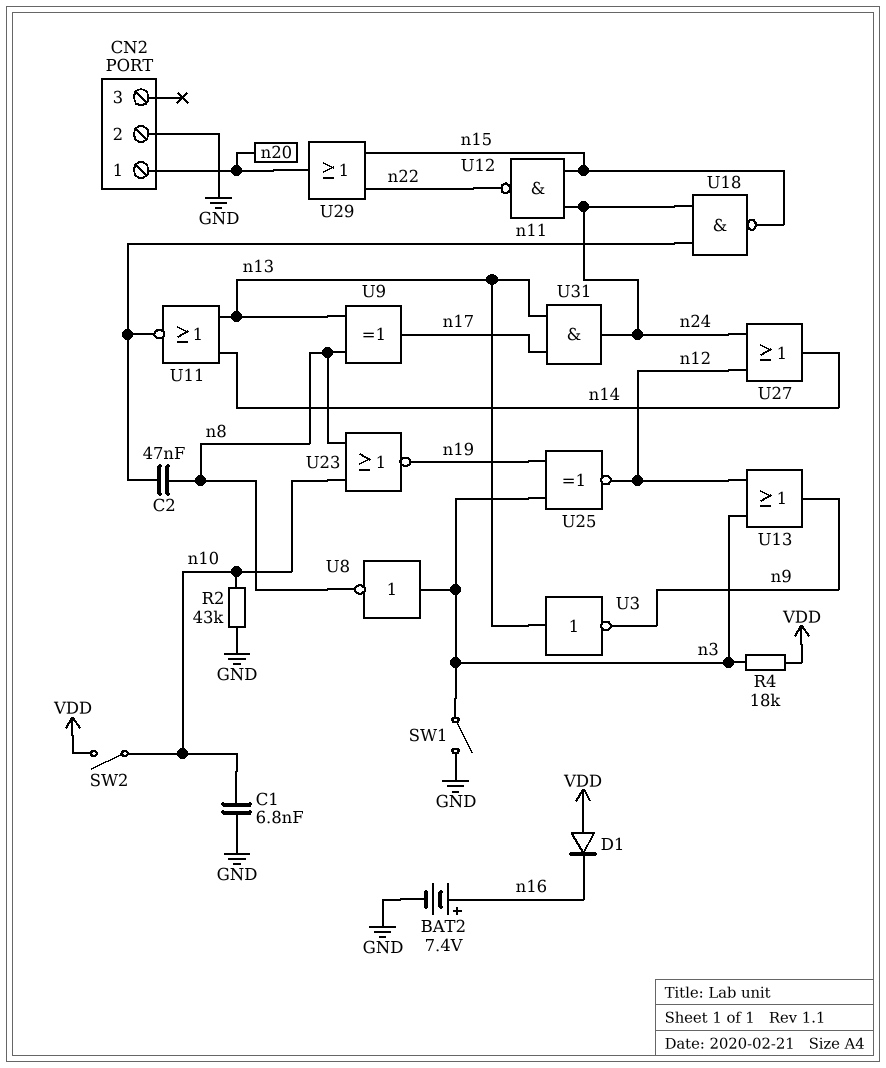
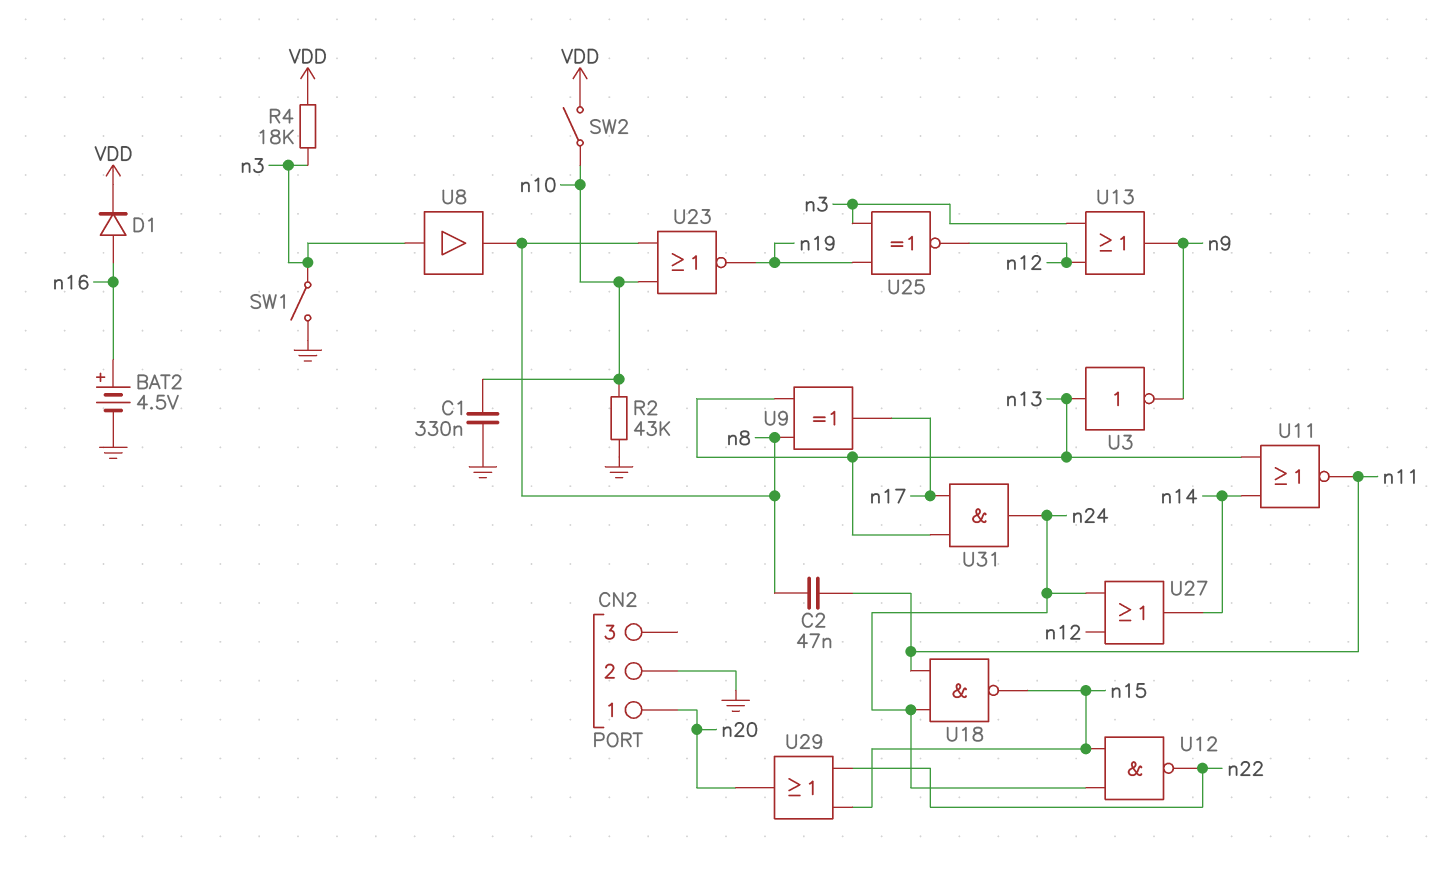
BAT2: 7.4V (plus n16, minus GND) -> 4.5V (plus n16, minus GND)
C1: 6.8nF (GND, n10) -> 330nF (GND, n10)
D1: diode (A VDD, K n16) -> diode (A n16, K VDD)
U8: NOT (in n3, out n8) -> buffer (in n3, out n8)

